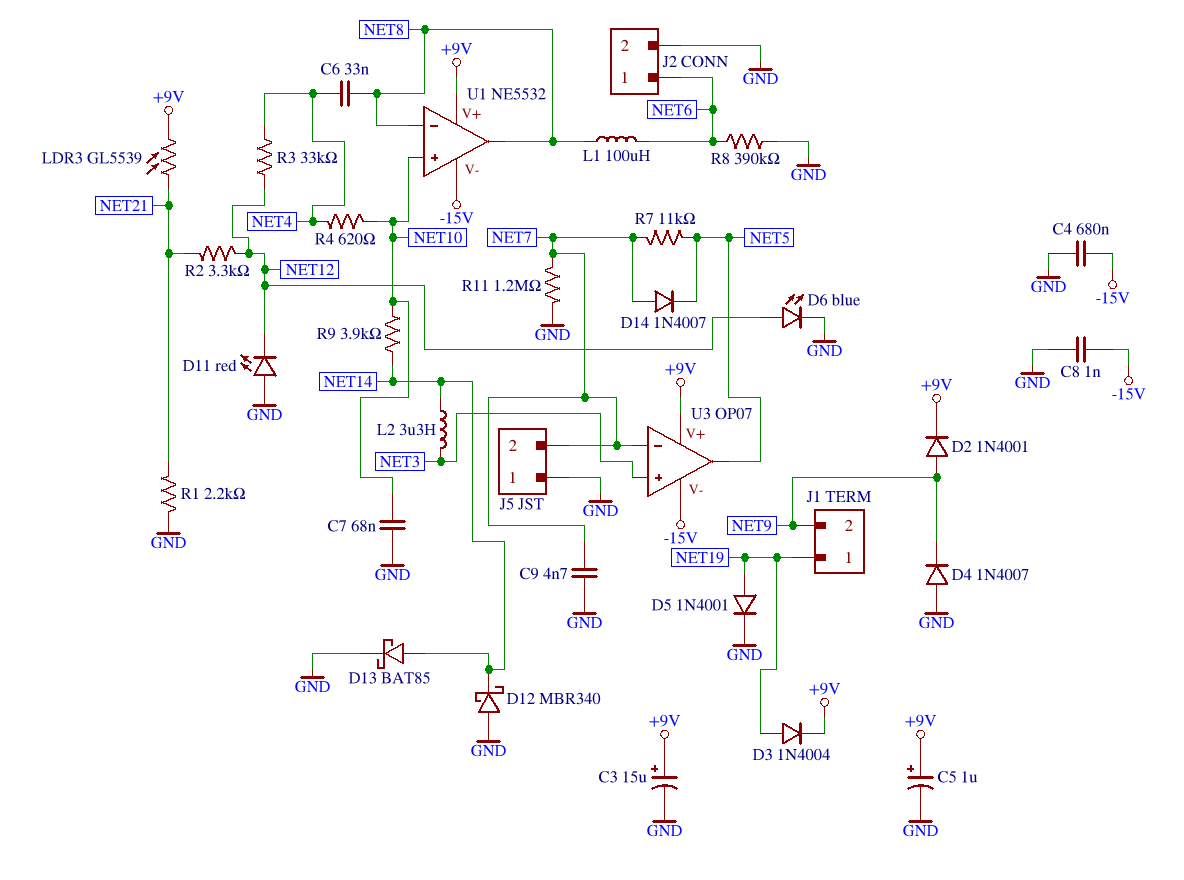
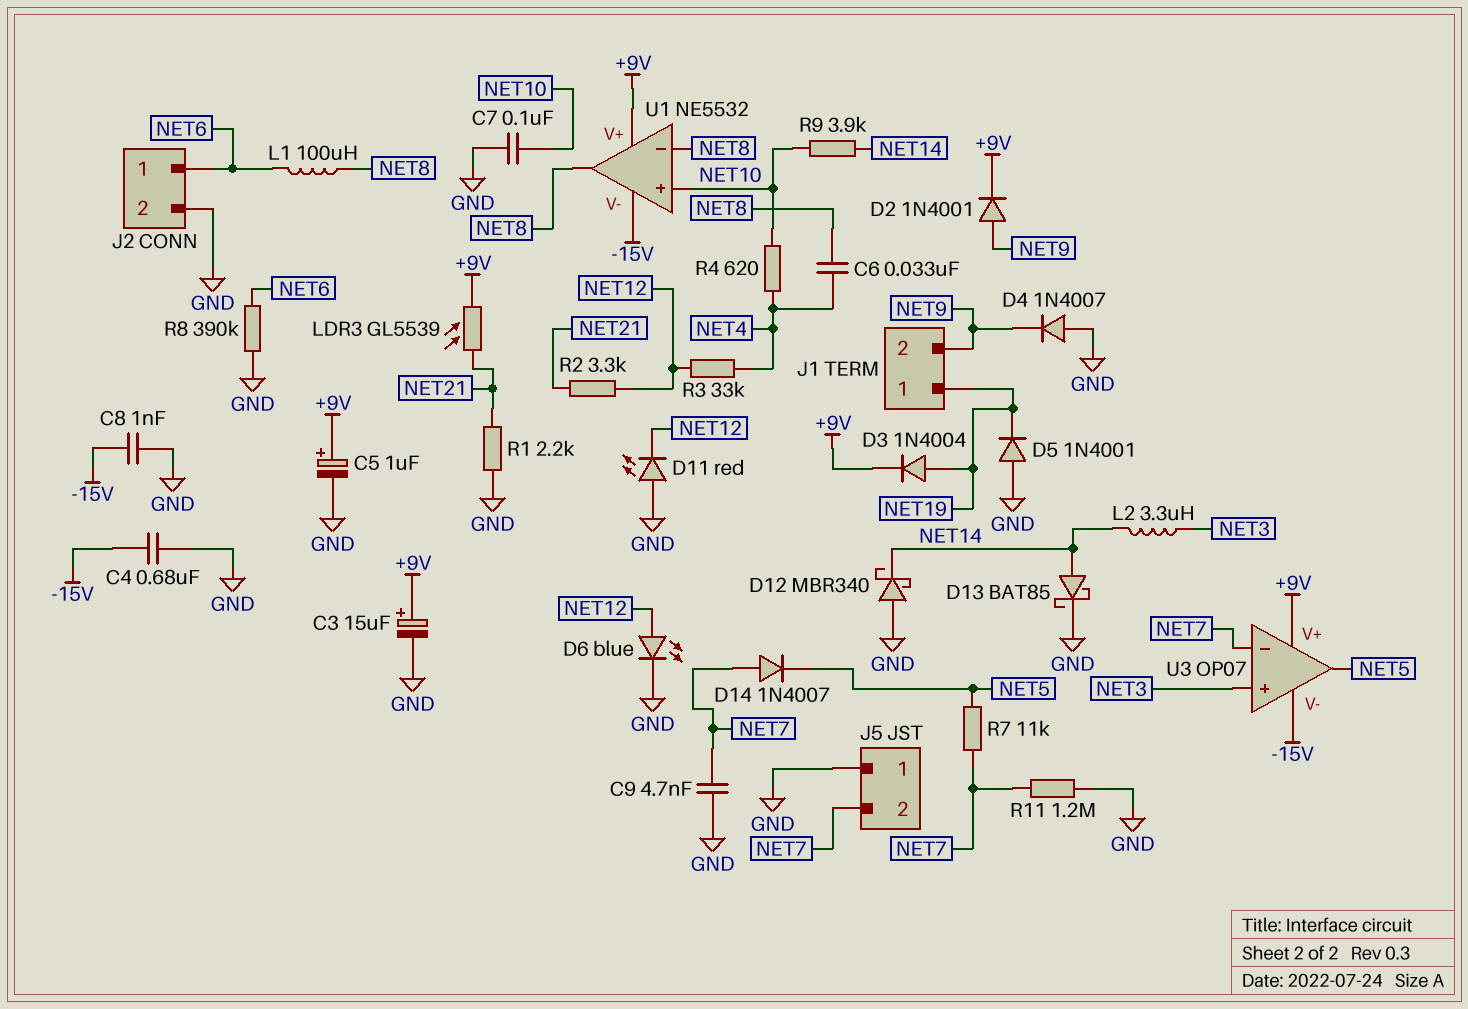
C7: 68nF (GND, NET10) -> 100nF (GND, NET10)
D5: diode 1N4001 (A NET19, K GND) -> diode 1N4001 (A GND, K NET19)

